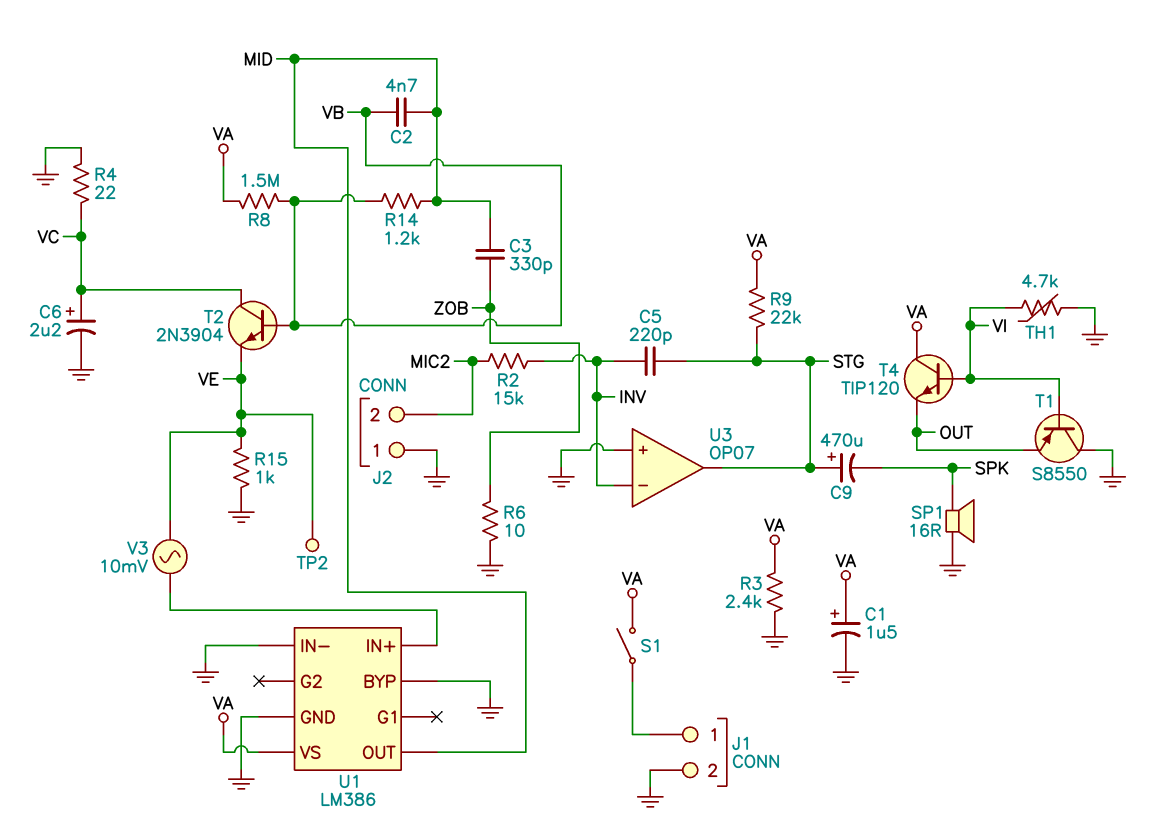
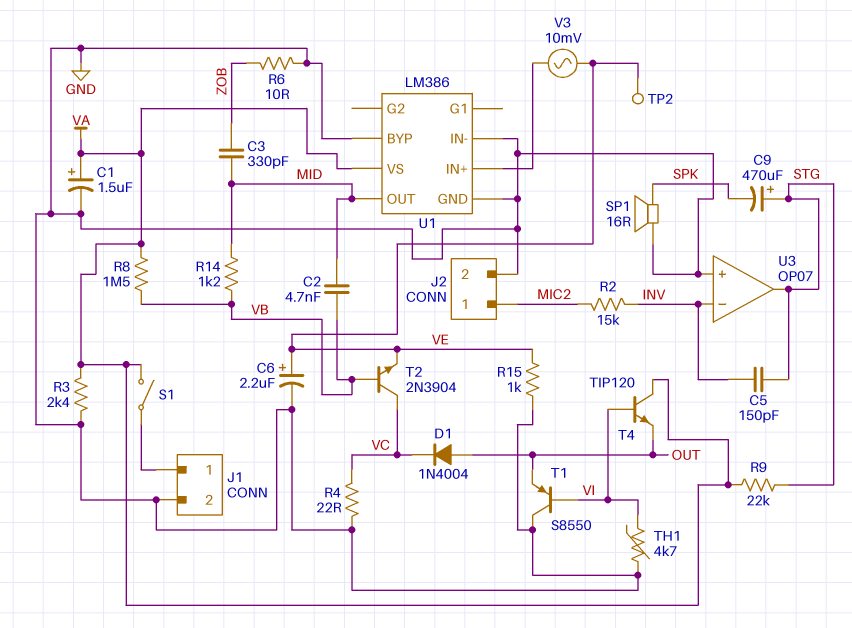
C5: 220pF (INV, STG) -> 150pF (INV, STG)
C6: 2.2uF (plus VC, minus GND) -> 2.2uF (plus VE, minus GND)
D1: none -> diode 1N4004 (A OUT, K VC)
J2 pin 1: GND -> MIC2
J2 pin 2: MIC2 -> GND

